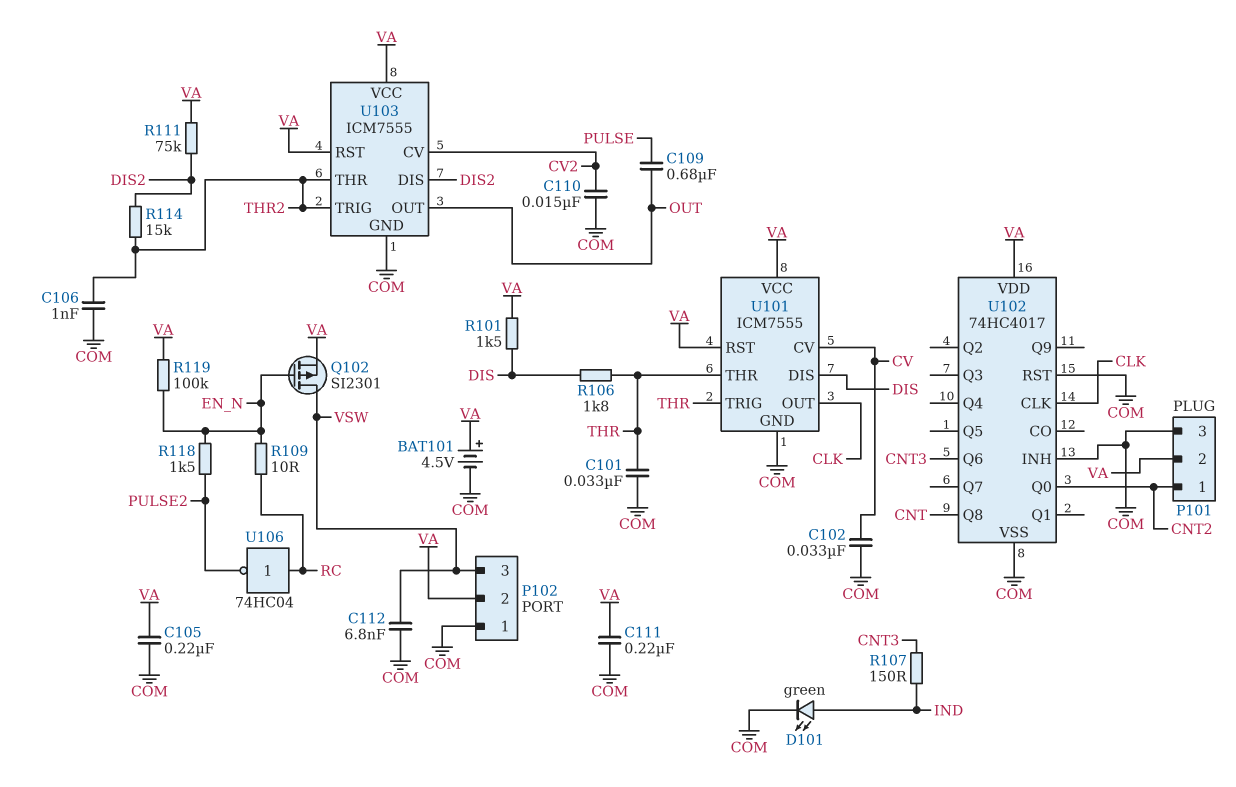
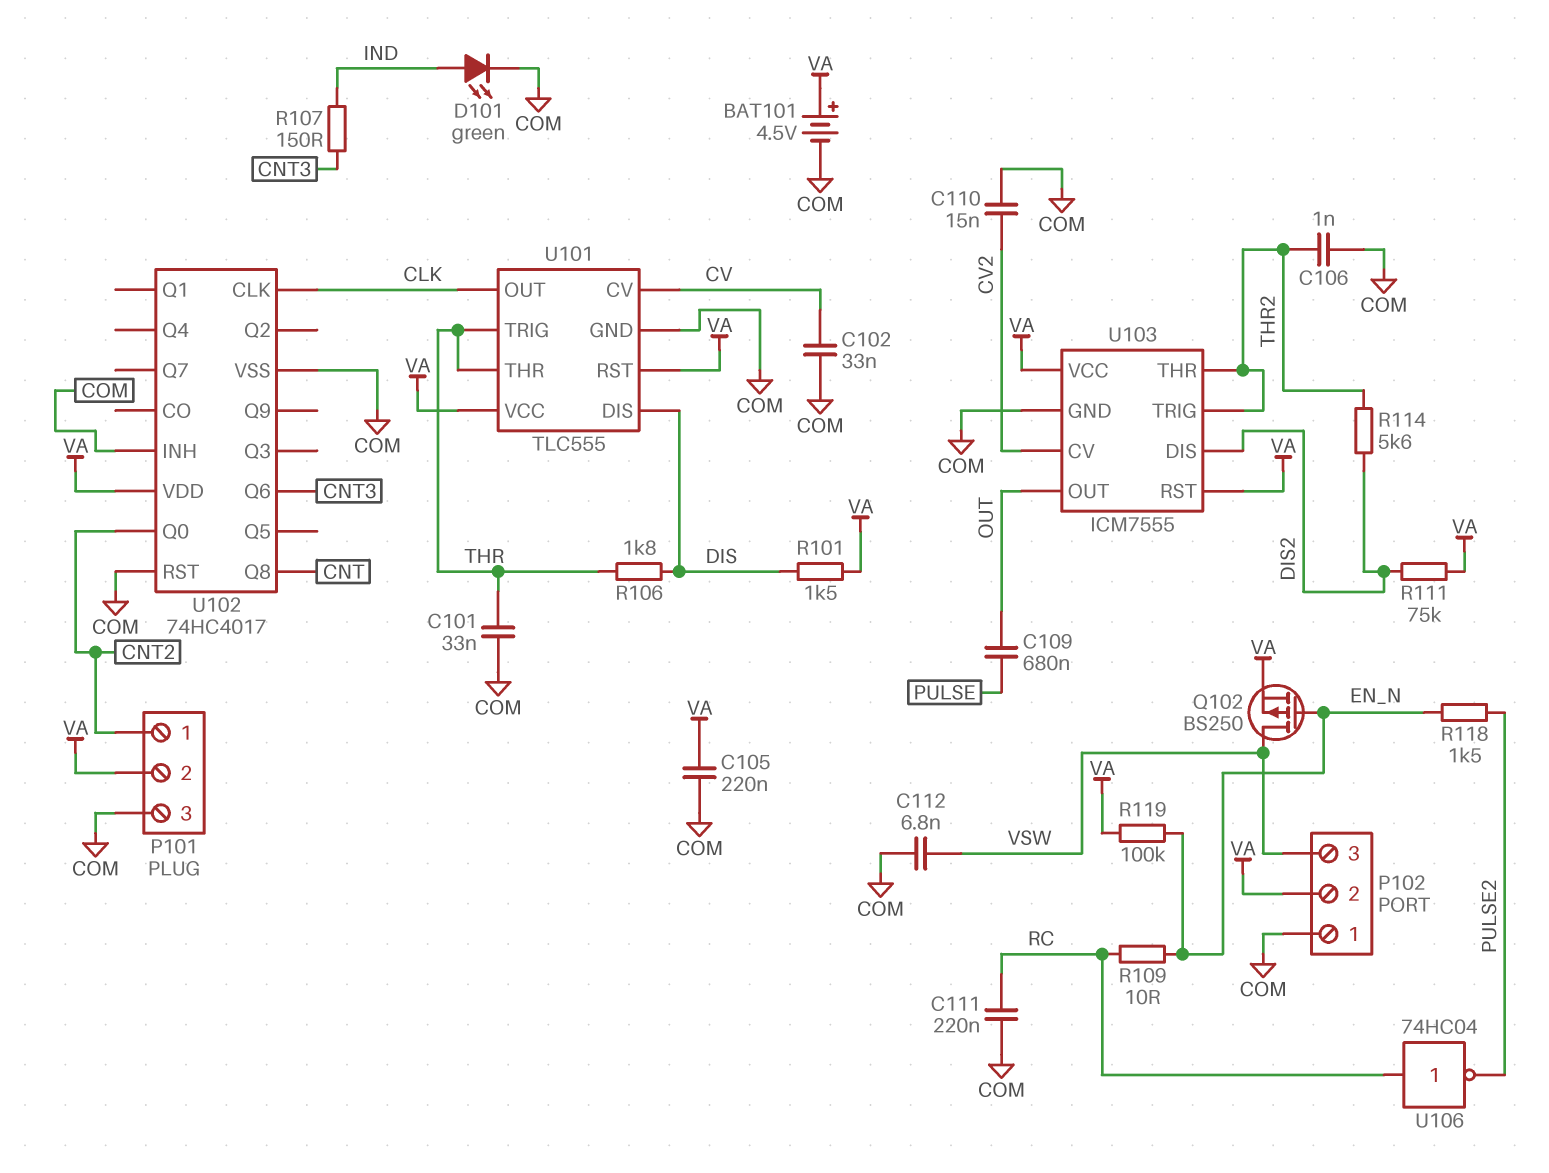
C111: 220nF (COM, VA) -> 220nF (COM, RC)
Q102: PMOS SI2301 (G EN_N, D VSW, S VA) -> PMOS BS250 (G EN_N, D VSW, S VA)
R114: 15k (DIS2, THR2) -> 5.6k (DIS2, THR2)
U101: ICM7555 -> TLC555

